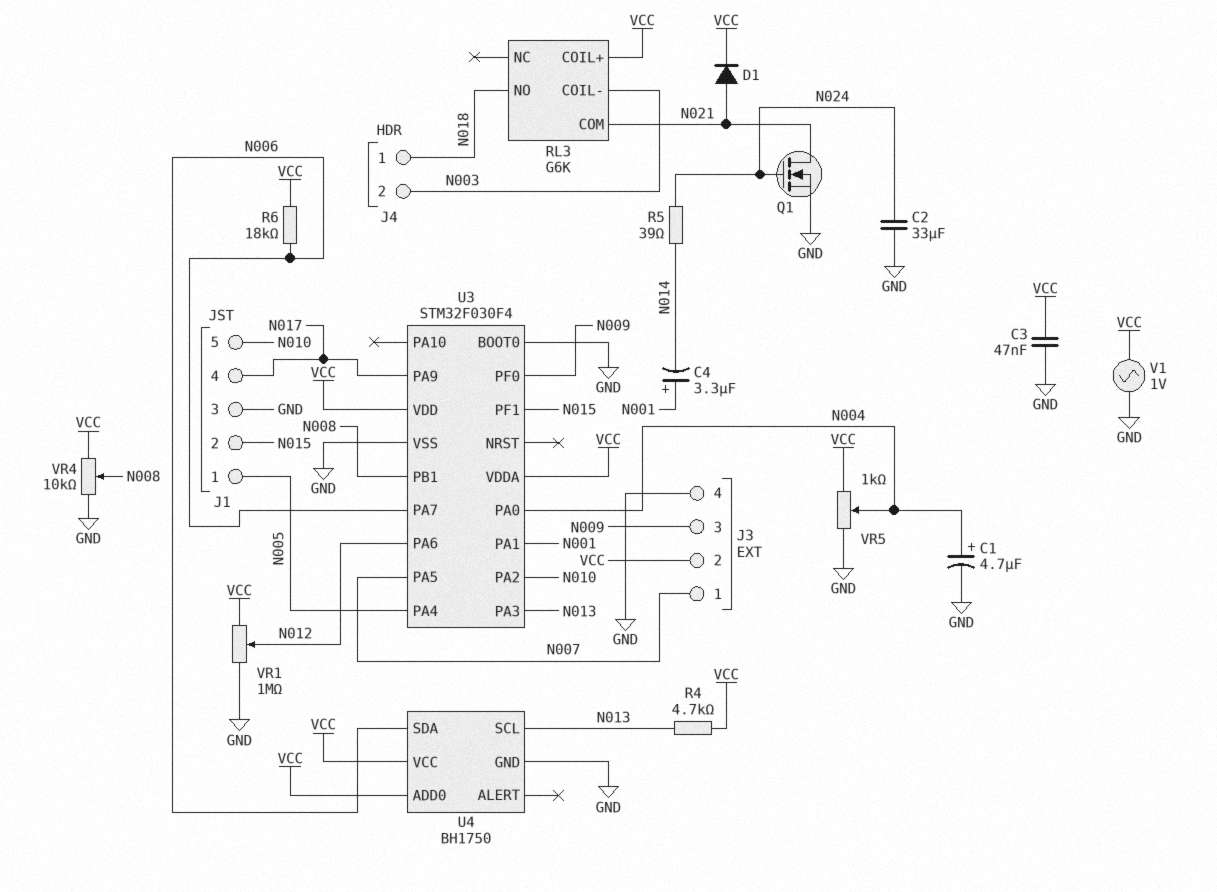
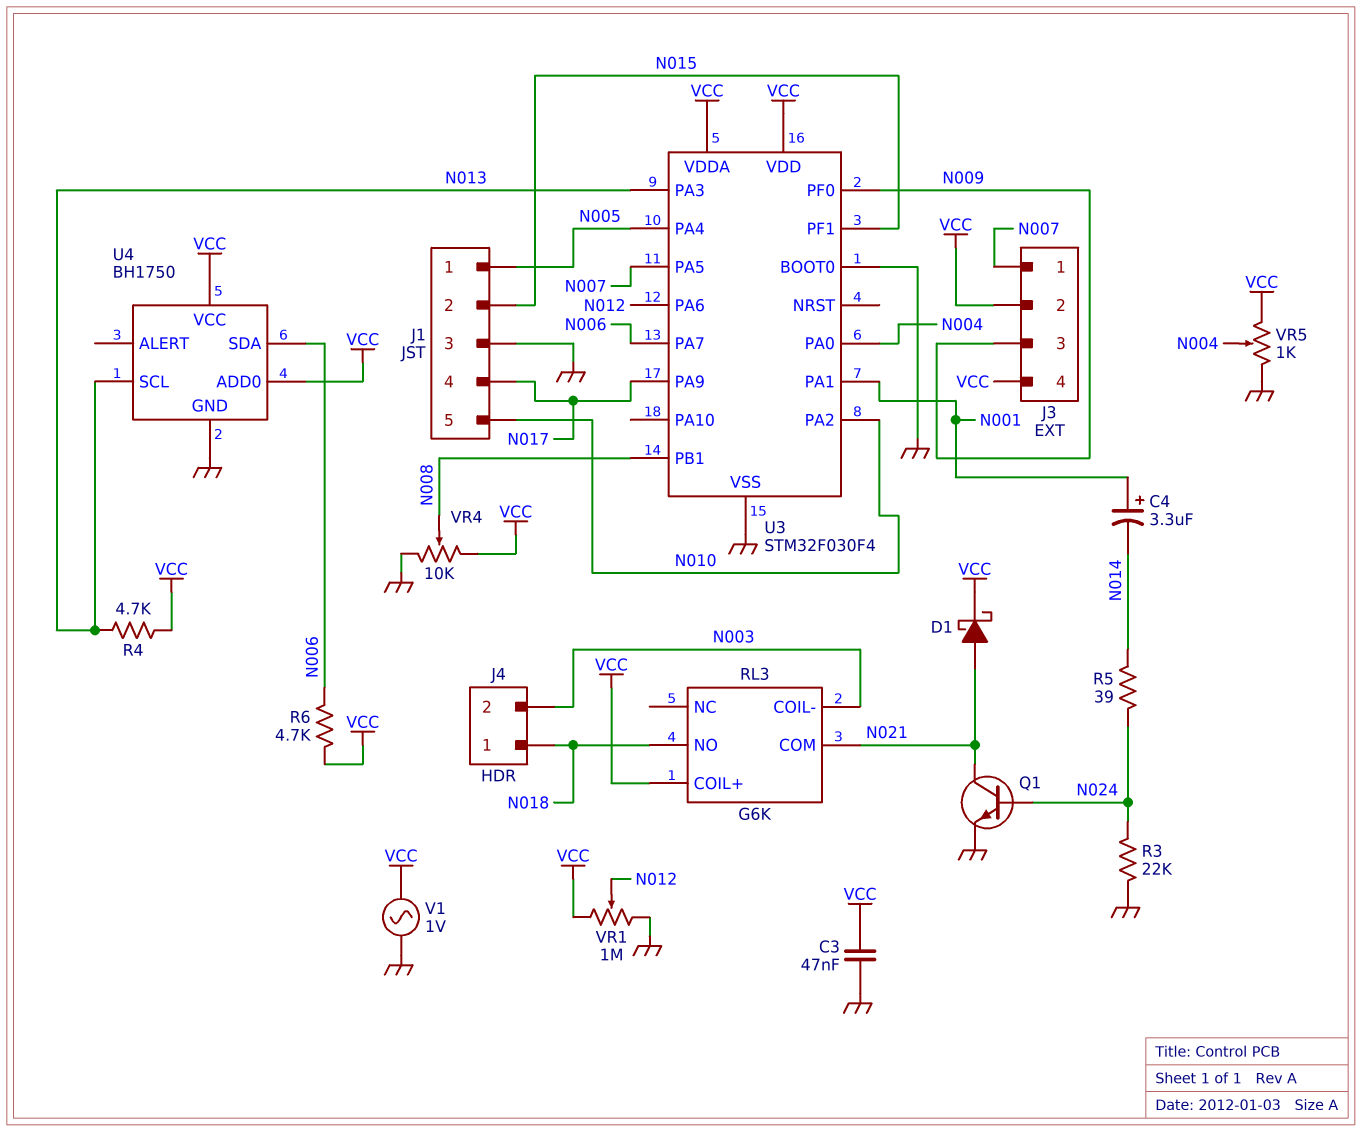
C1: 4.7uF (plus N004, minus GND) -> none
C2: 33uF (GND, N024) -> none
D1: diode (A N021, K VCC) -> schottky (A N021, K VCC)
J3 pin 4: GND -> VCC
Q1: NMOS (G N024, D N021, S GND) -> NPN (B N024, C N021, E GND)
R3: none -> 22k (GND, N024)
R6: 18k (N006, VCC) -> 4.7k (N006, VCC)

